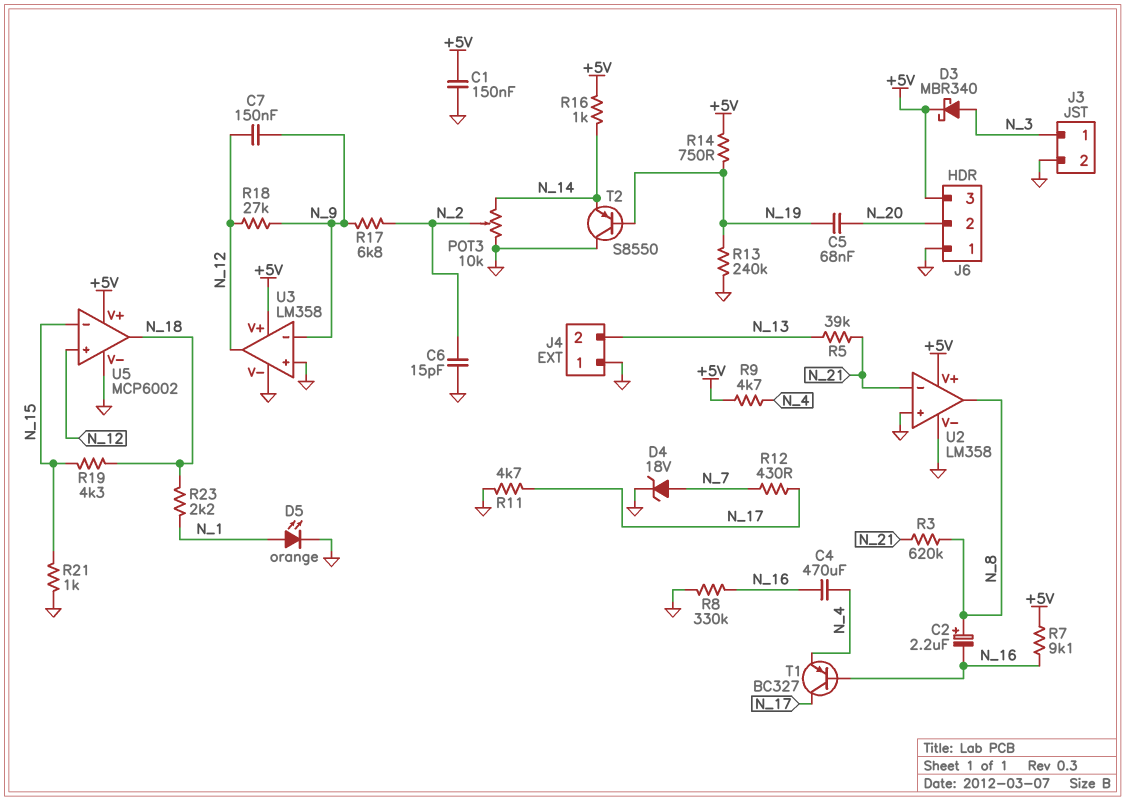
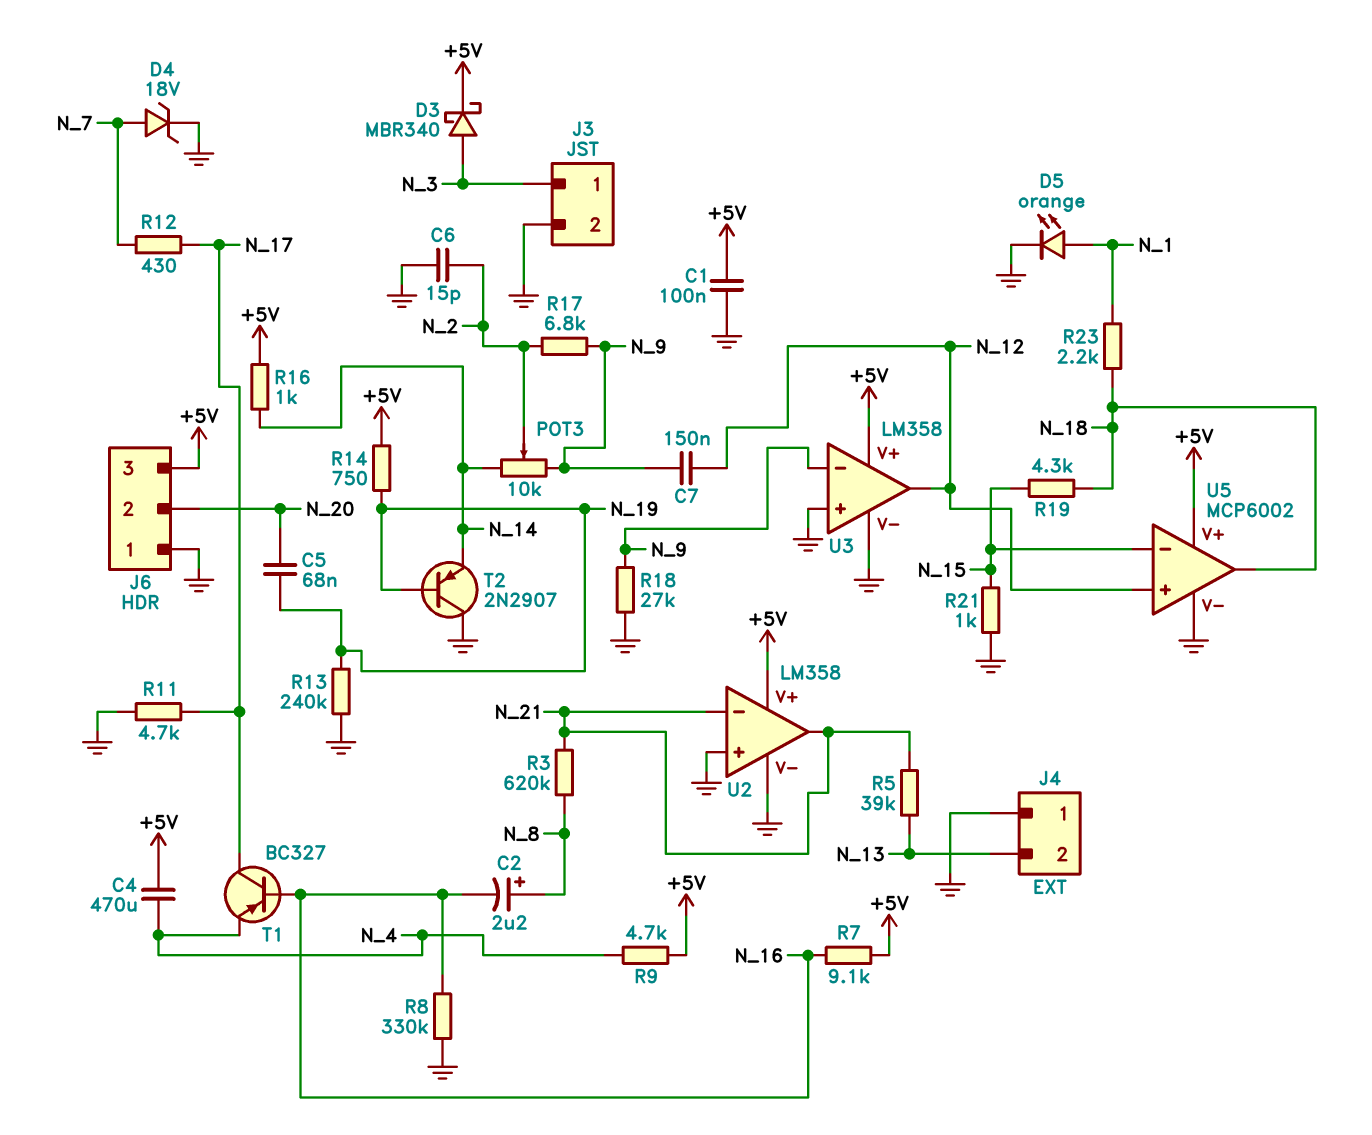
C1: 150nF (+5V, GND) -> 100nF (+5V, GND)
C4: 470uF (N_4, N_16) -> 470uF (+5V, N_4)
POT3: 10k (GND, N_14, wiper N_2) -> 10k (N_9, N_14, wiper N_2)
R18: 27k (N_9, N_12) -> 27k (GND, N_9)
T2: PNP S8550 (B N_19, C GND, E N_14) -> PNP 2N2907 (B N_19, C GND, E N_14)
U2 pin out: N_8 -> N_21

